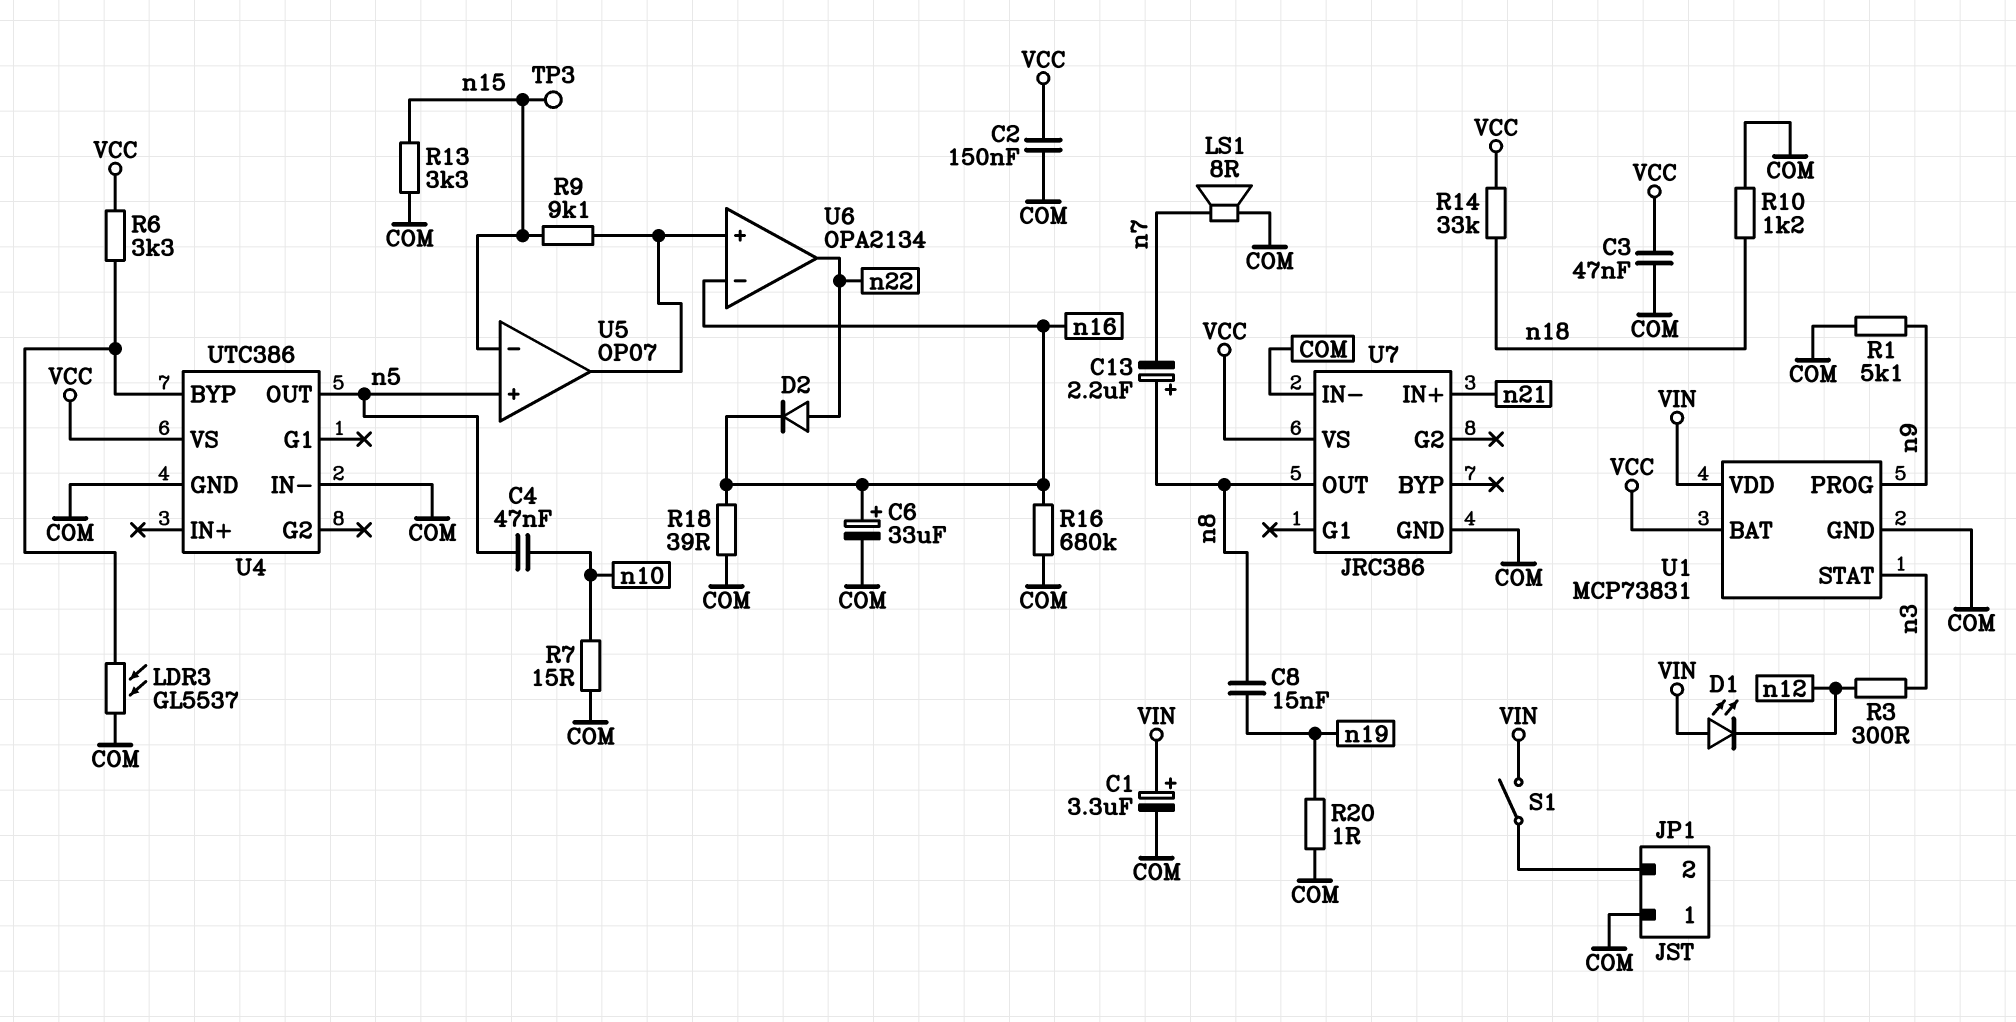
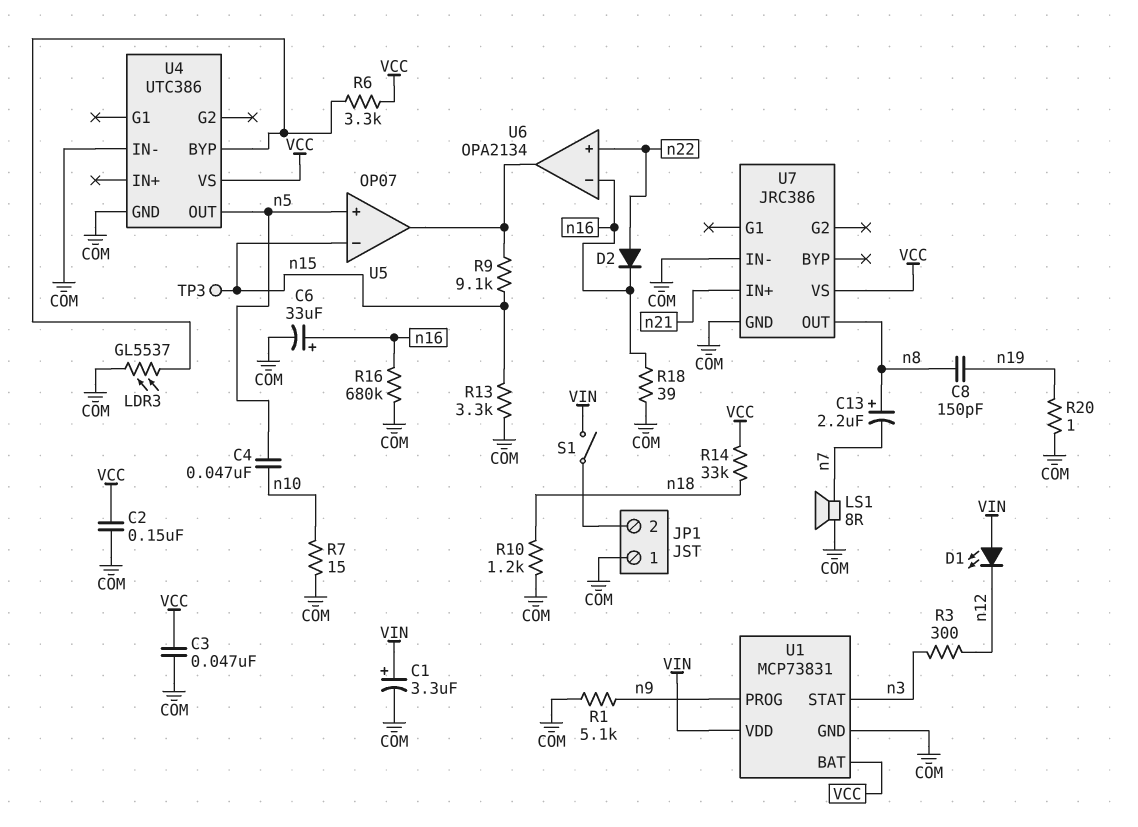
C8: 15nF (n8, n19) -> 150pF (n8, n19)
U6 pin in+: U5/out -> n22
U6 pin out: n22 -> U5/out

